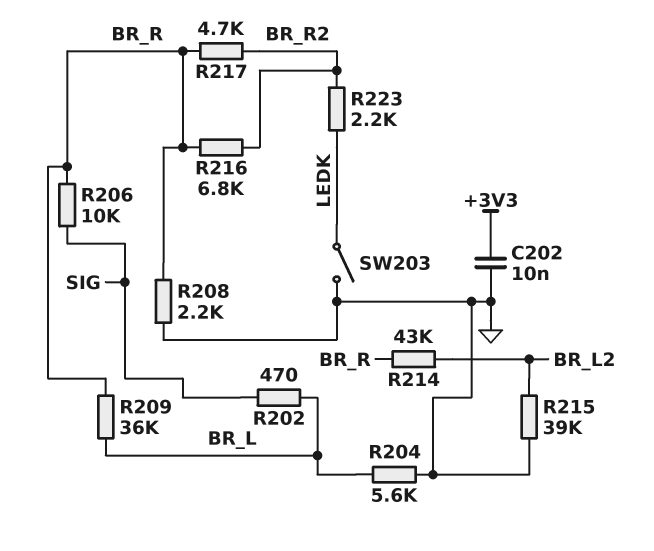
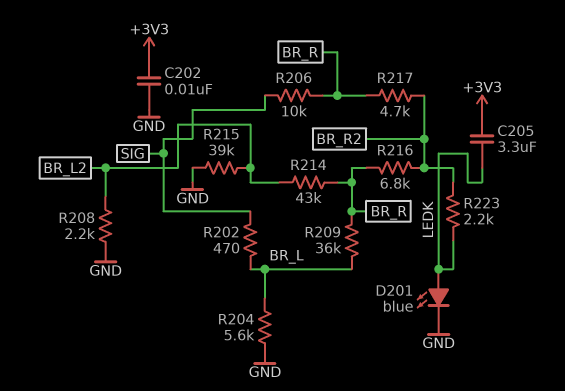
C205: none -> 3.3uF (+3V3, LEDK)
D201: none -> LED blue (A LEDK, K GND)
R208: 2.2k (BR_R, GND) -> 2.2k (BR_L2, GND)
SW203: switch (GND, LEDK) -> none

